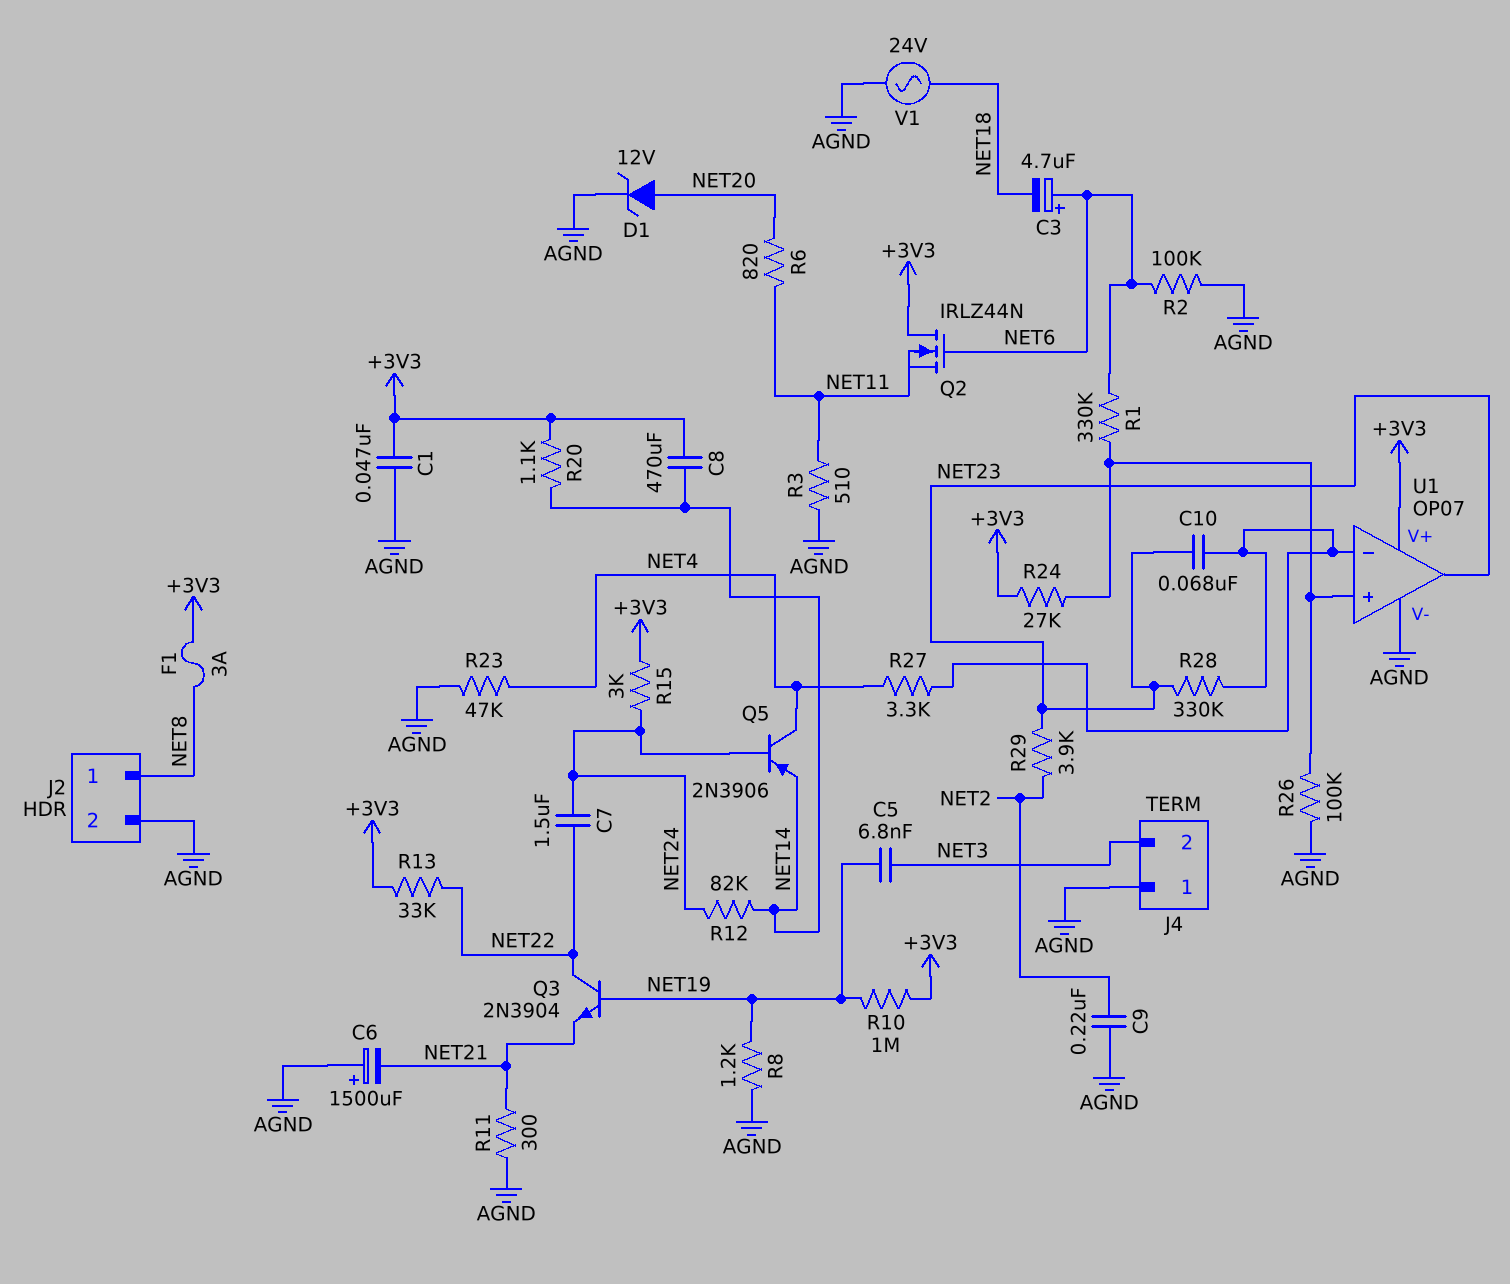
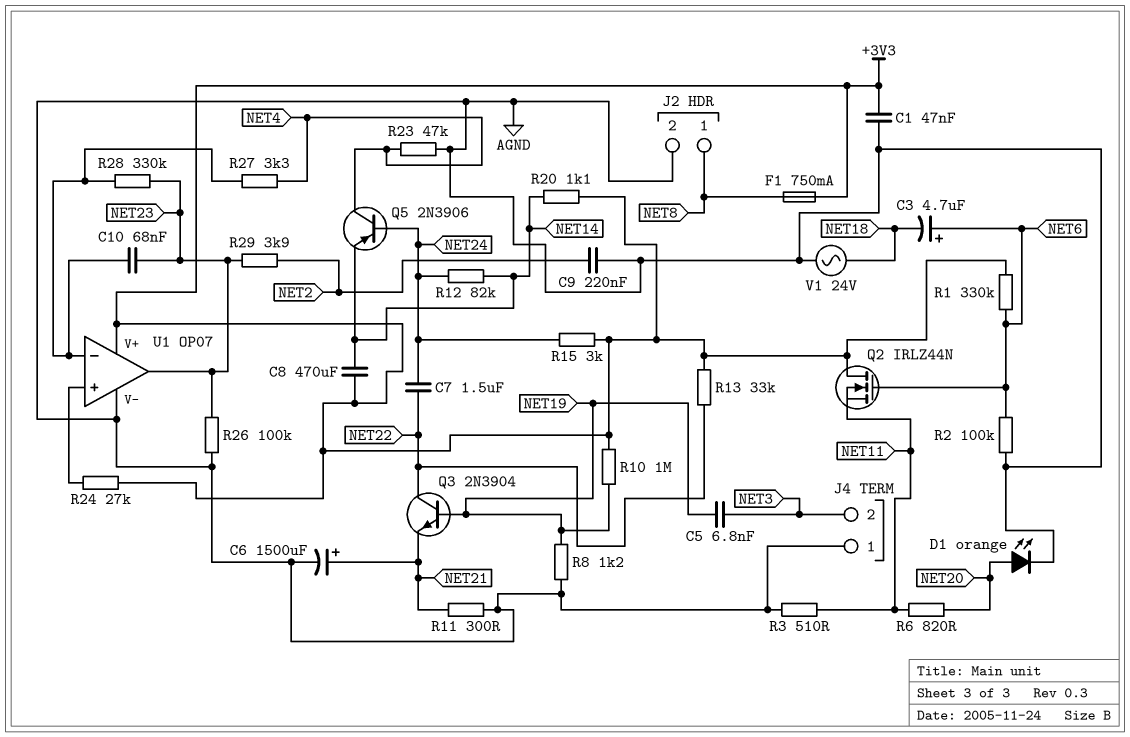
C6: 1500uF (plus AGND, minus NET21) -> 1500uF (plus NET21, minus AGND)
D1: zener 12V (A NET20, K AGND) -> LED orange (A NET20, K AGND)
F1: 3A (+3V3, NET8) -> 750mA (+3V3, NET8)
R1: 330k (NET6, U1/in+) -> 330k (+3V3, NET6)
R26: 100k (AGND, U1/in+) -> 100k (AGND, NET23)

